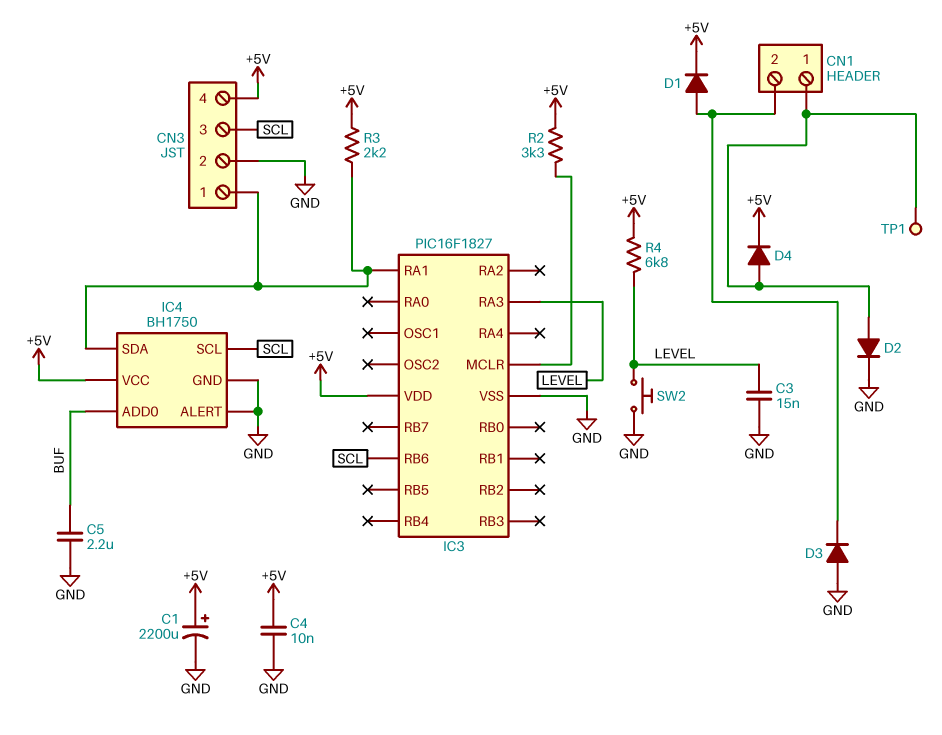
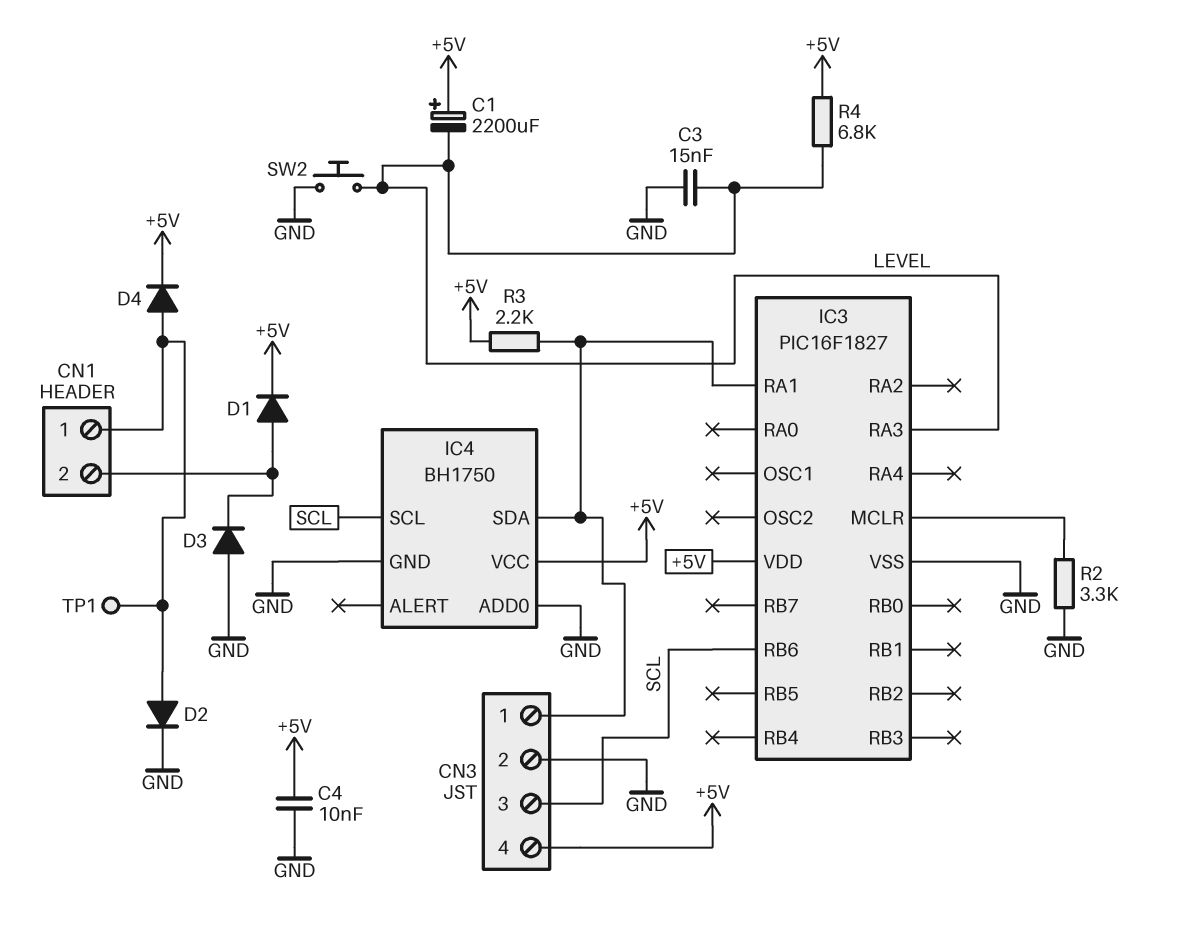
C1: 2200uF (plus +5V, minus GND) -> 2200uF (plus +5V, minus LEVEL)
C5: 2.2uF (BUF, GND) -> none
IC4 pin ADD0: BUF -> GND
IC4 pin ALERT: GND -> none
R2: 3.3k (+5V, IC3/MCLR) -> 3.3k (GND, IC3/MCLR)

